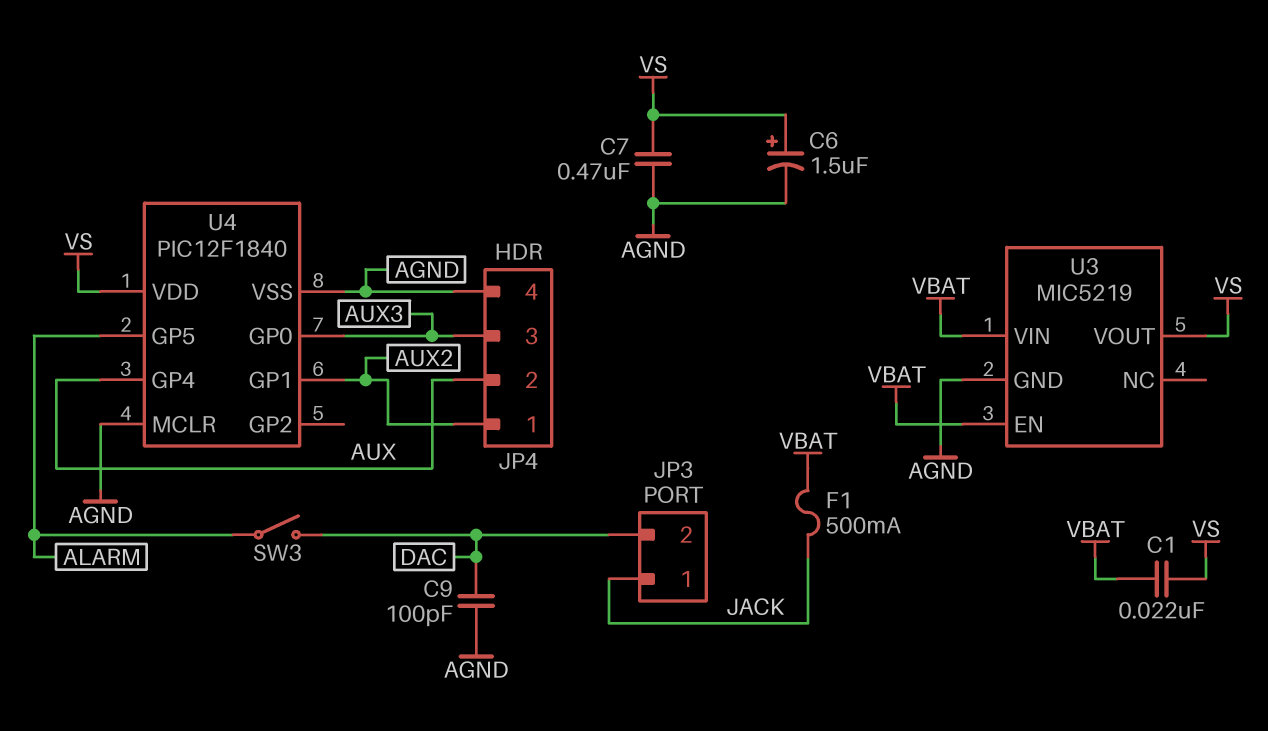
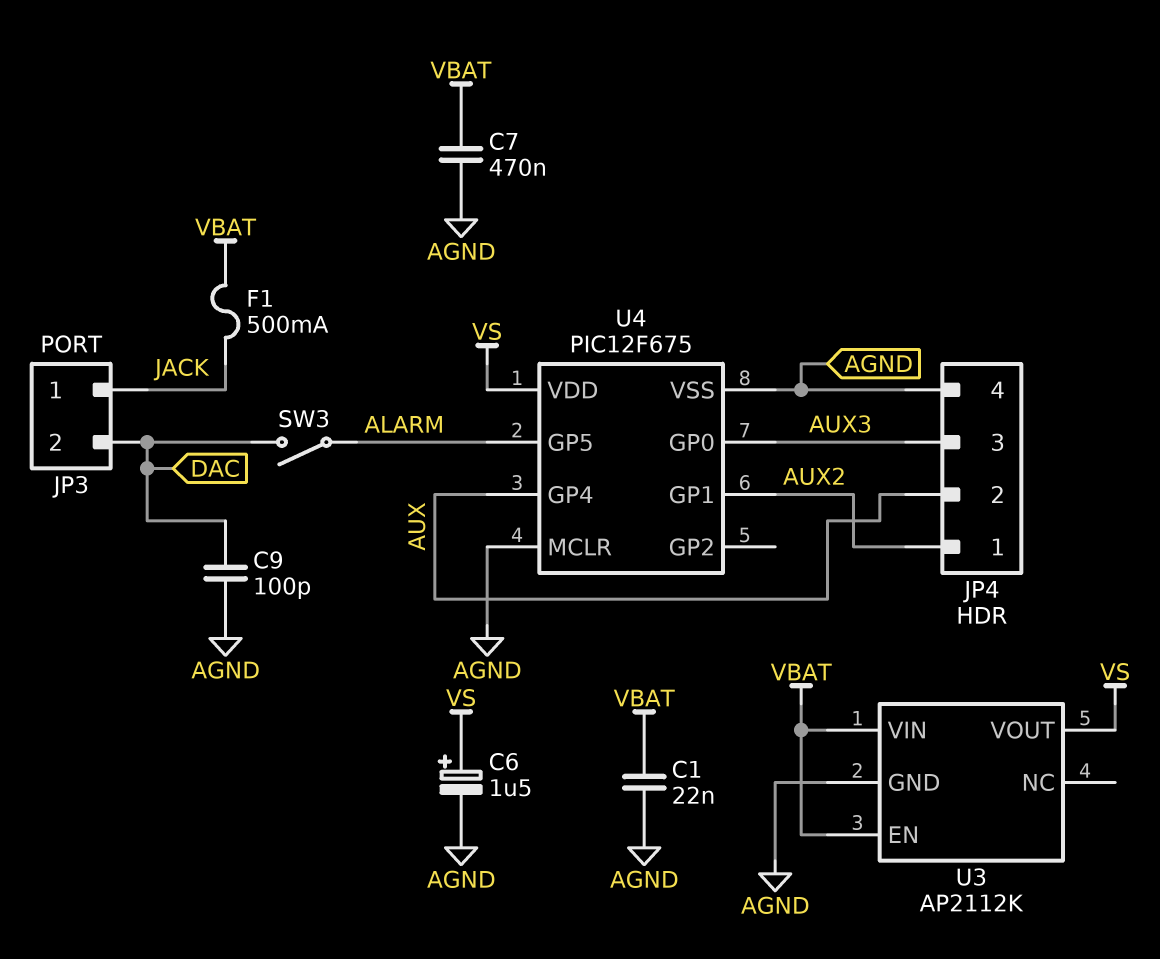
C1: 22nF (VBAT, VS) -> 22nF (AGND, VBAT)
C7: 470nF (AGND, VS) -> 470nF (AGND, VBAT)
U3: MIC5219 -> AP2112K
U4: PIC12F1840 -> PIC12F675

